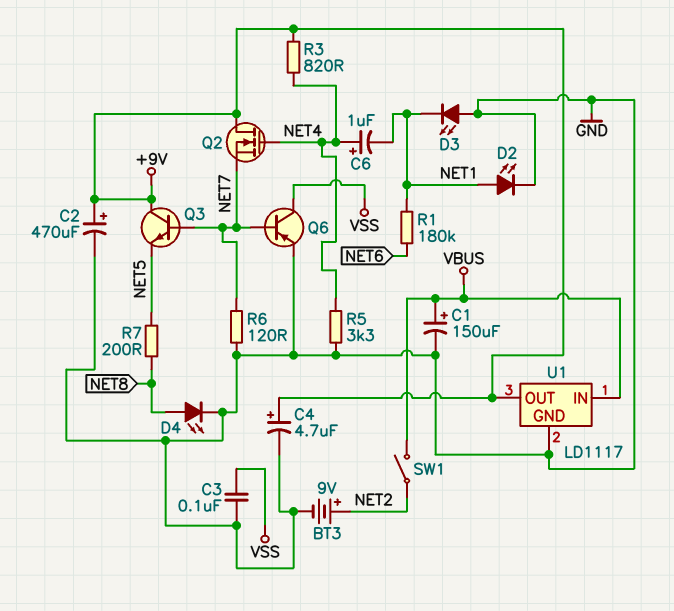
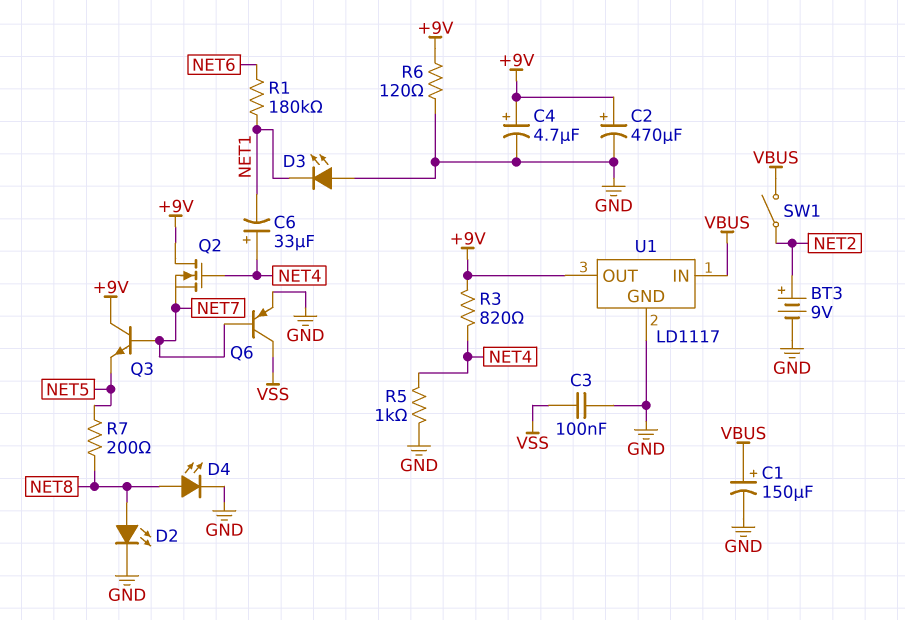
C6: 1uF (plus NET4, minus NET1) -> 33uF (plus NET4, minus NET1)
D2: LED (A NET1, K GND) -> LED (A NET8, K GND)
R5: 3.3k (GND, NET4) -> 1k (GND, NET4)
R6: 120 (GND, NET7) -> 120 (+9V, GND)

